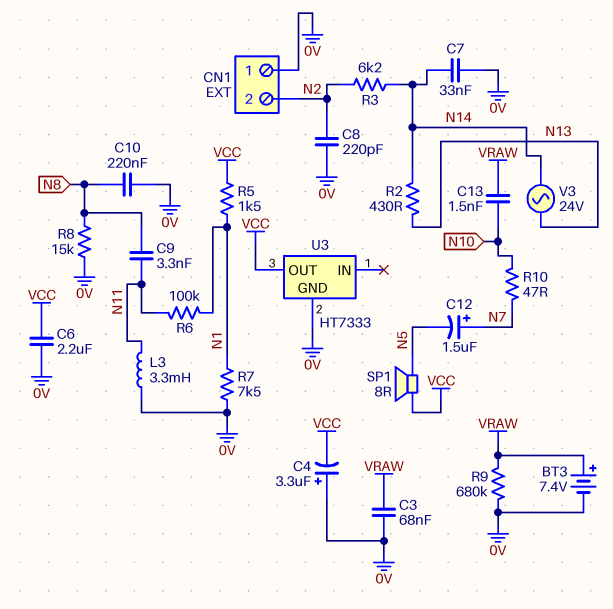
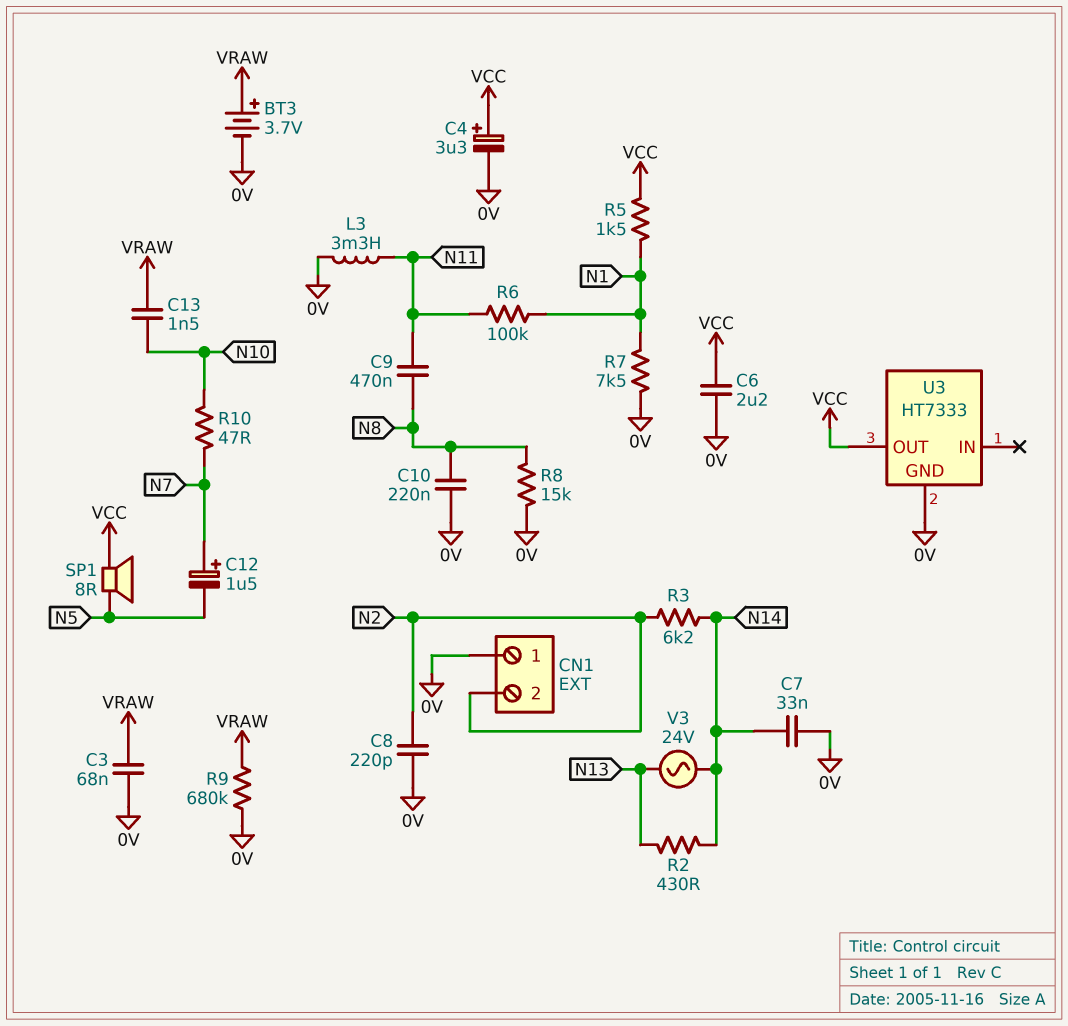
BT3: 7.4V (plus VRAW, minus 0V) -> 3.7V (plus VRAW, minus 0V)
C4: 3.3uF (plus 0V, minus VCC) -> 3.3uF (plus VCC, minus 0V)
C9: 3.3nF (N8, N11) -> 470nF (N8, N11)

